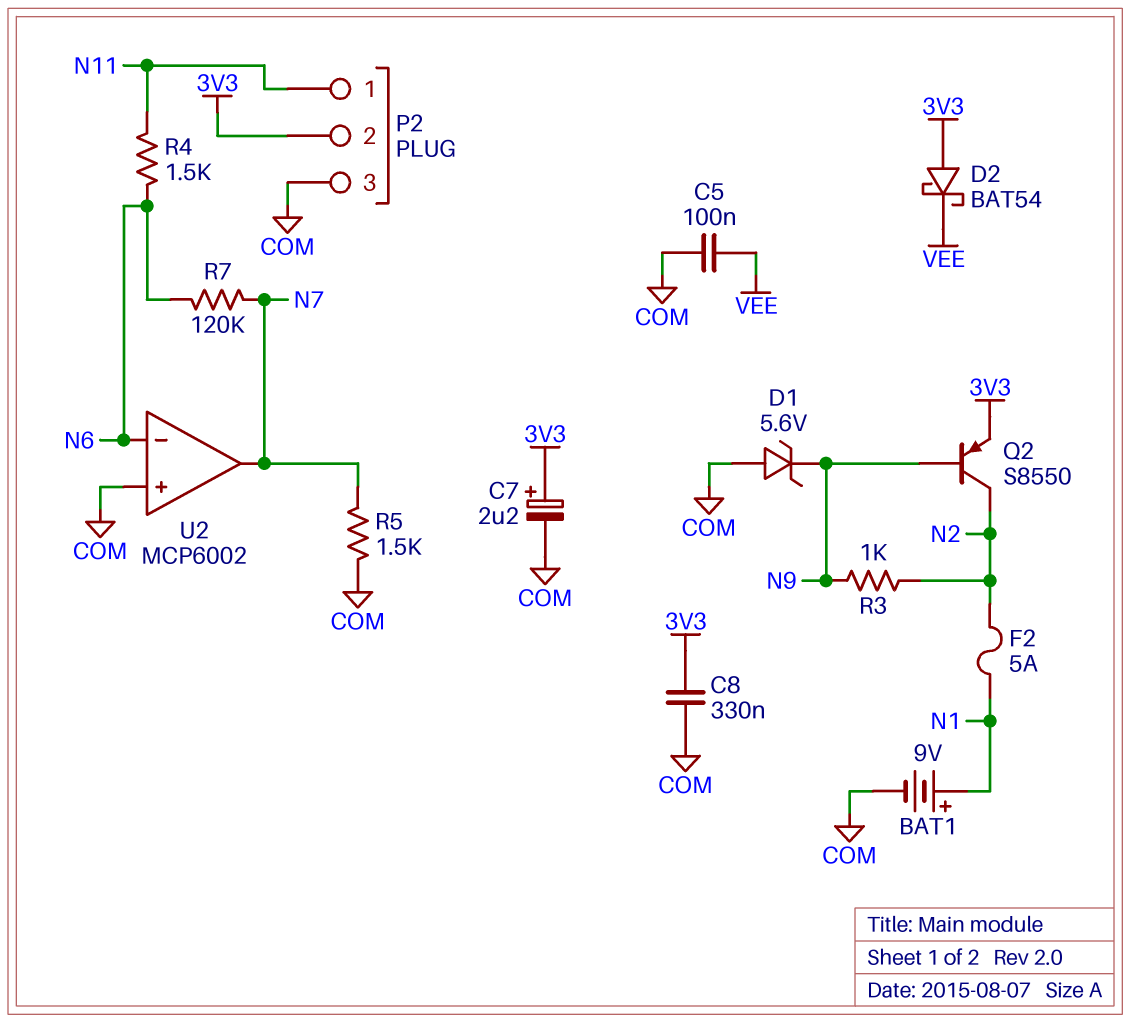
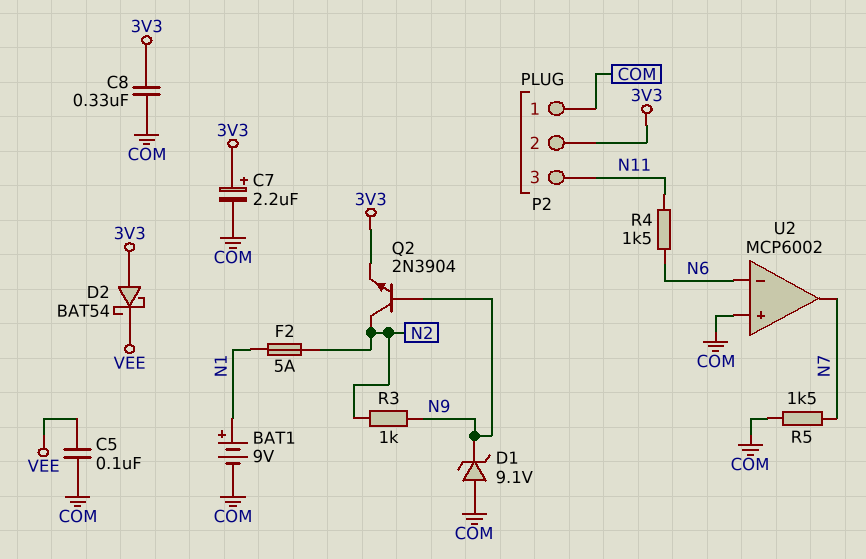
D1: zener 5.6V (A COM, K N9) -> zener 9.1V (A COM, K N9)
P2 pin 1: N11 -> COM
P2 pin 3: COM -> N11
Q2: PNP S8550 (B N9, C N2, E 3V3) -> NPN 2N3904 (B N9, C N2, E 3V3)
R7: 120k (N6, N7) -> none

